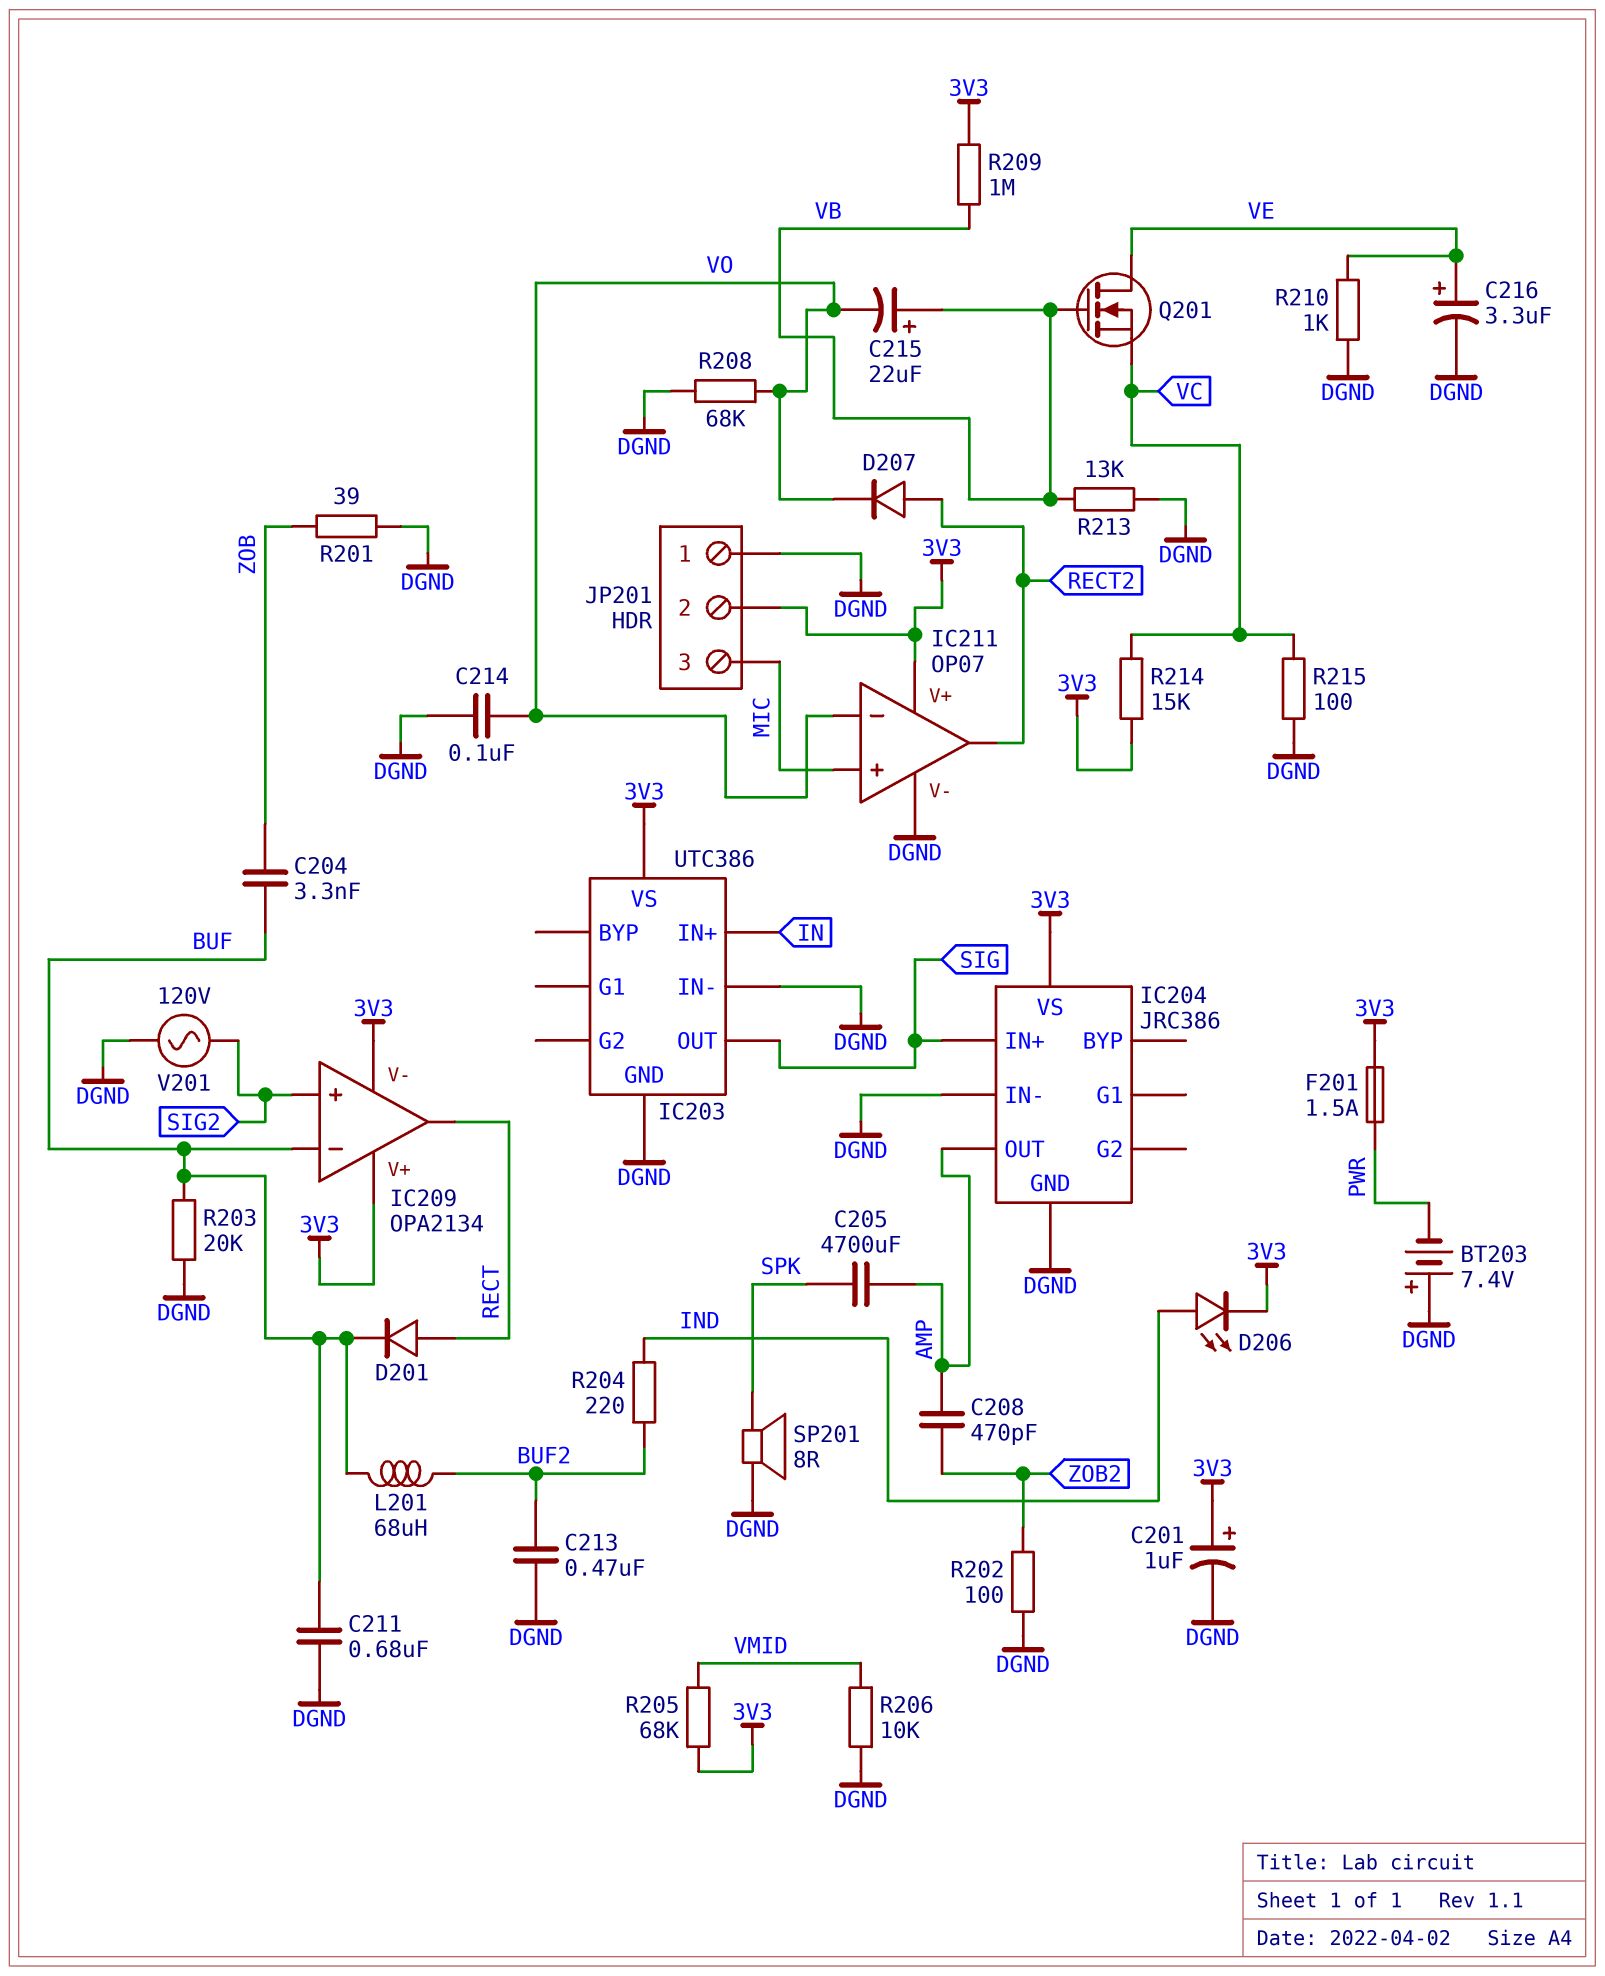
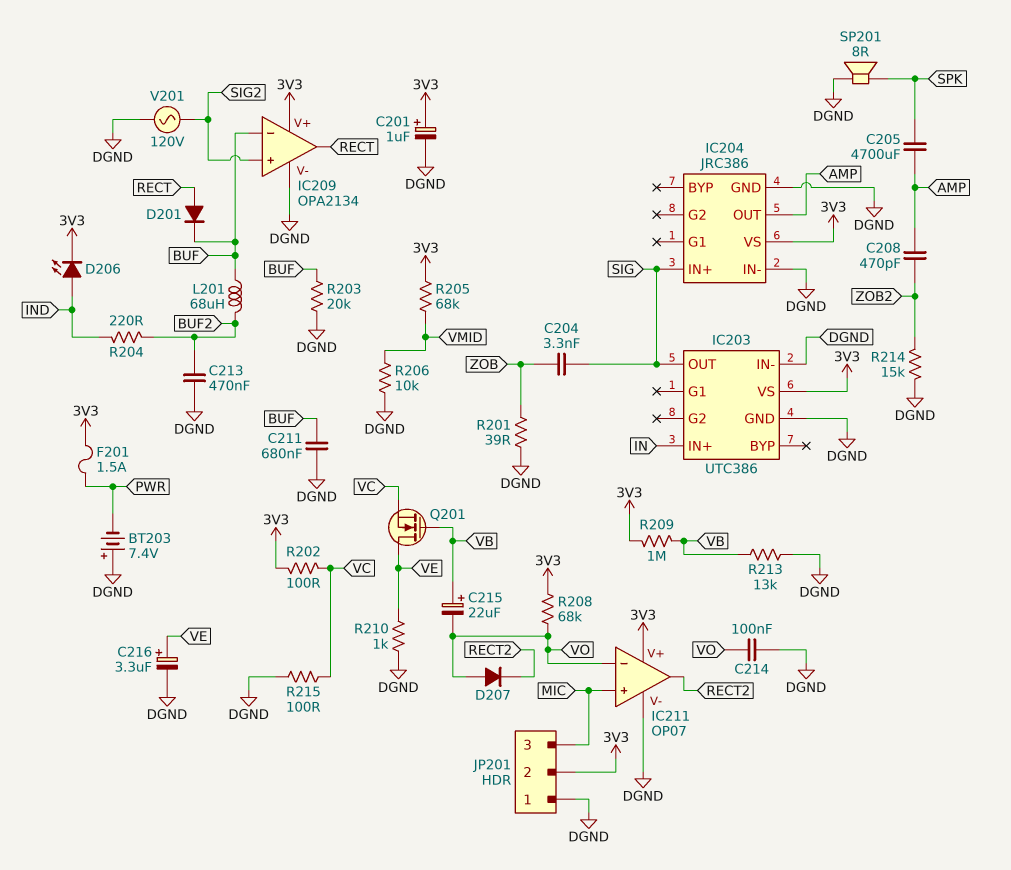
C204: 3.3nF (BUF, ZOB) -> 3.3nF (SIG, ZOB)
D207: diode (A RECT2, K VO) -> diode (A VO, K RECT2)
IC209 pin V-: 3V3 -> DGND
R202: 100 (DGND, ZOB2) -> 100 (3V3, VC)
R208: 68k (DGND, VO) -> 68k (3V3, VO)
R214: 15k (3V3, VC) -> 15k (DGND, ZOB2)

